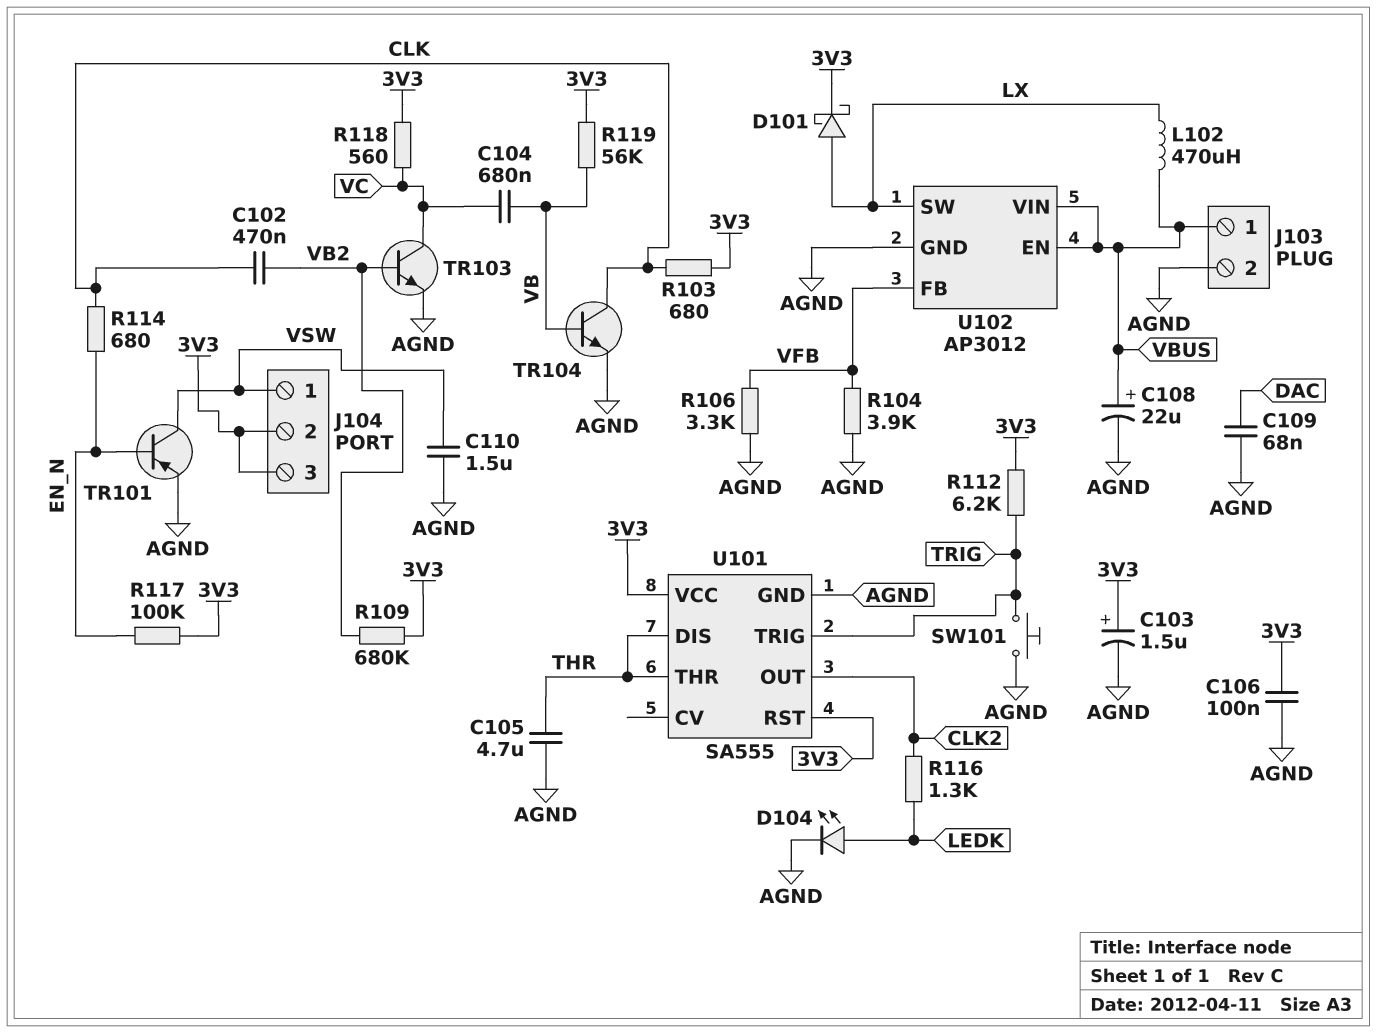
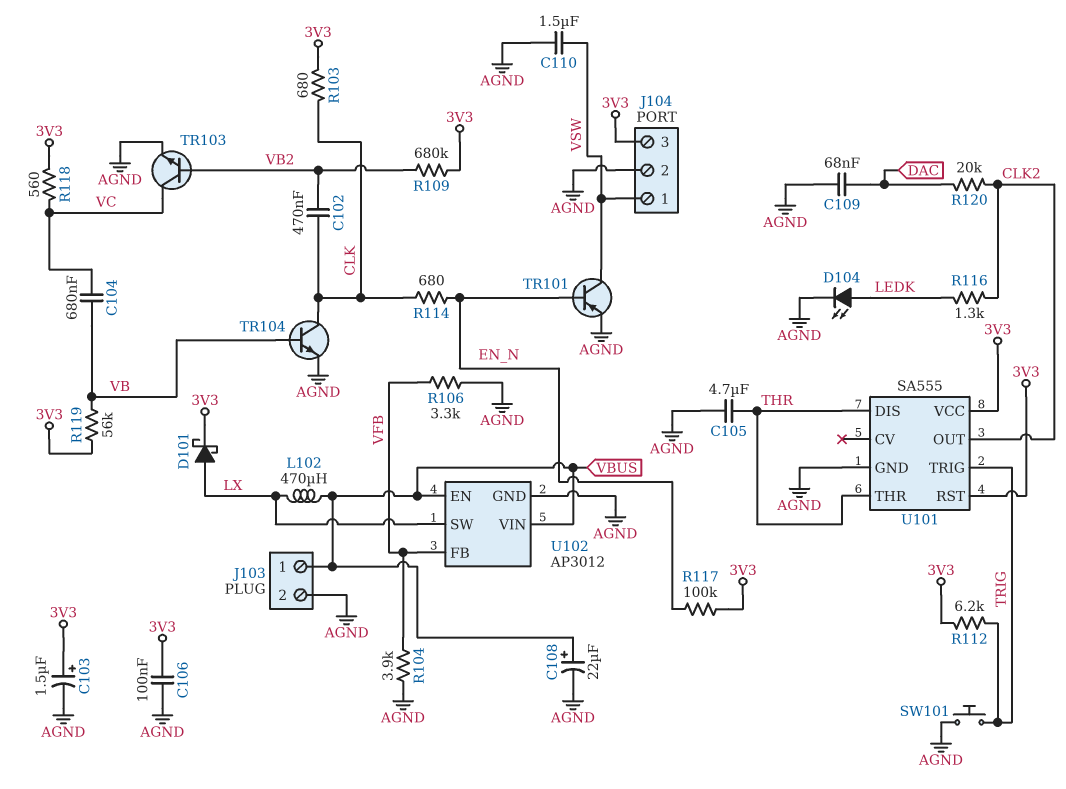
J104 pin 2: 3V3 -> AGND
R120: none -> 20k (CLK2, DAC)

